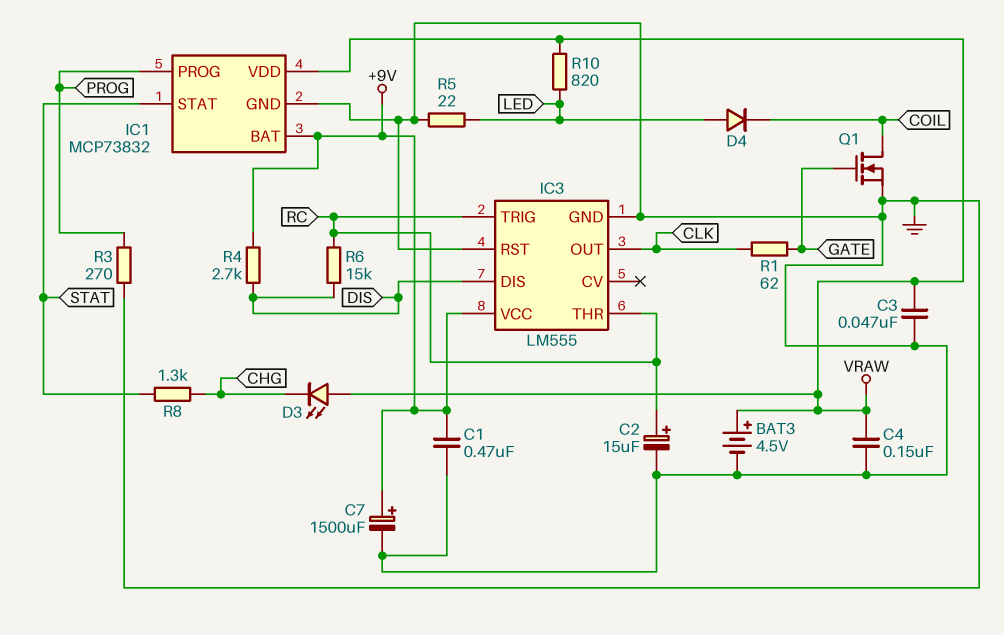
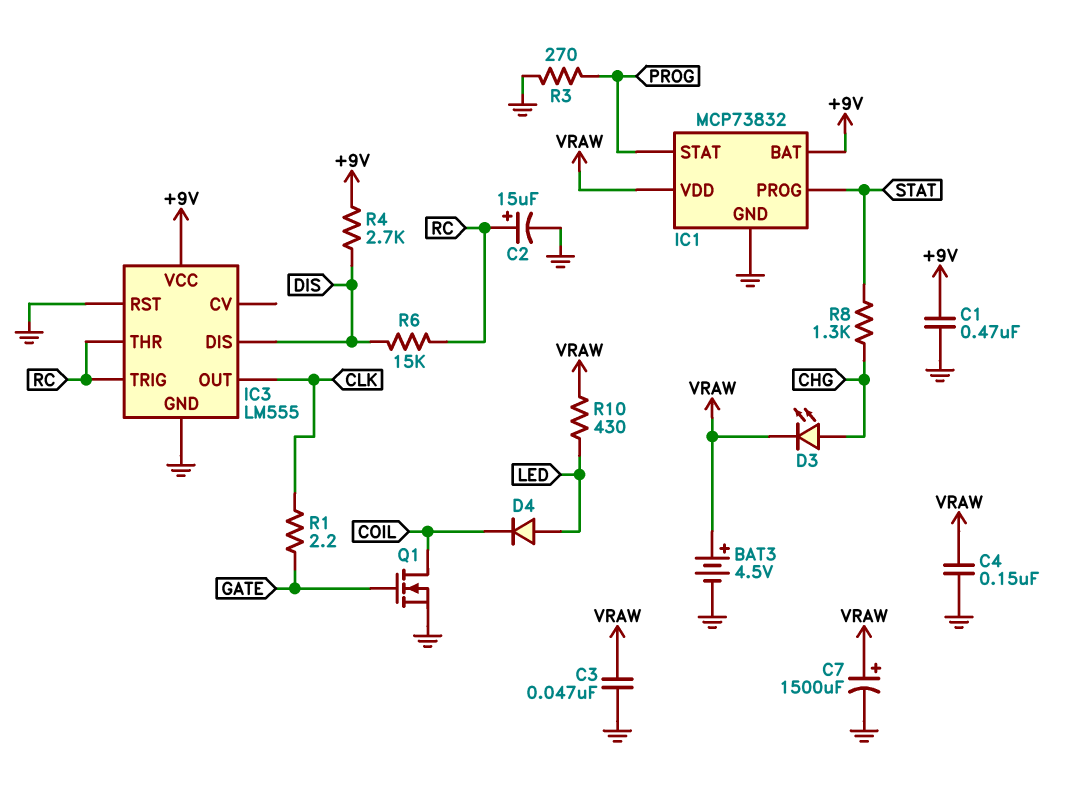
C7: 1500uF (plus +9V, minus GND) -> 1500uF (plus VRAW, minus GND)
D3: LED (A VRAW, K CHG) -> LED (A CHG, K VRAW)
IC1 pin PROG: PROG -> STAT
IC1 pin STAT: STAT -> PROG
R1: 62 (CLK, GATE) -> 2.2 (CLK, GATE)
R5: 22 (GND, LED) -> none
R10: 820 (LED, VRAW) -> 430 (LED, VRAW)

